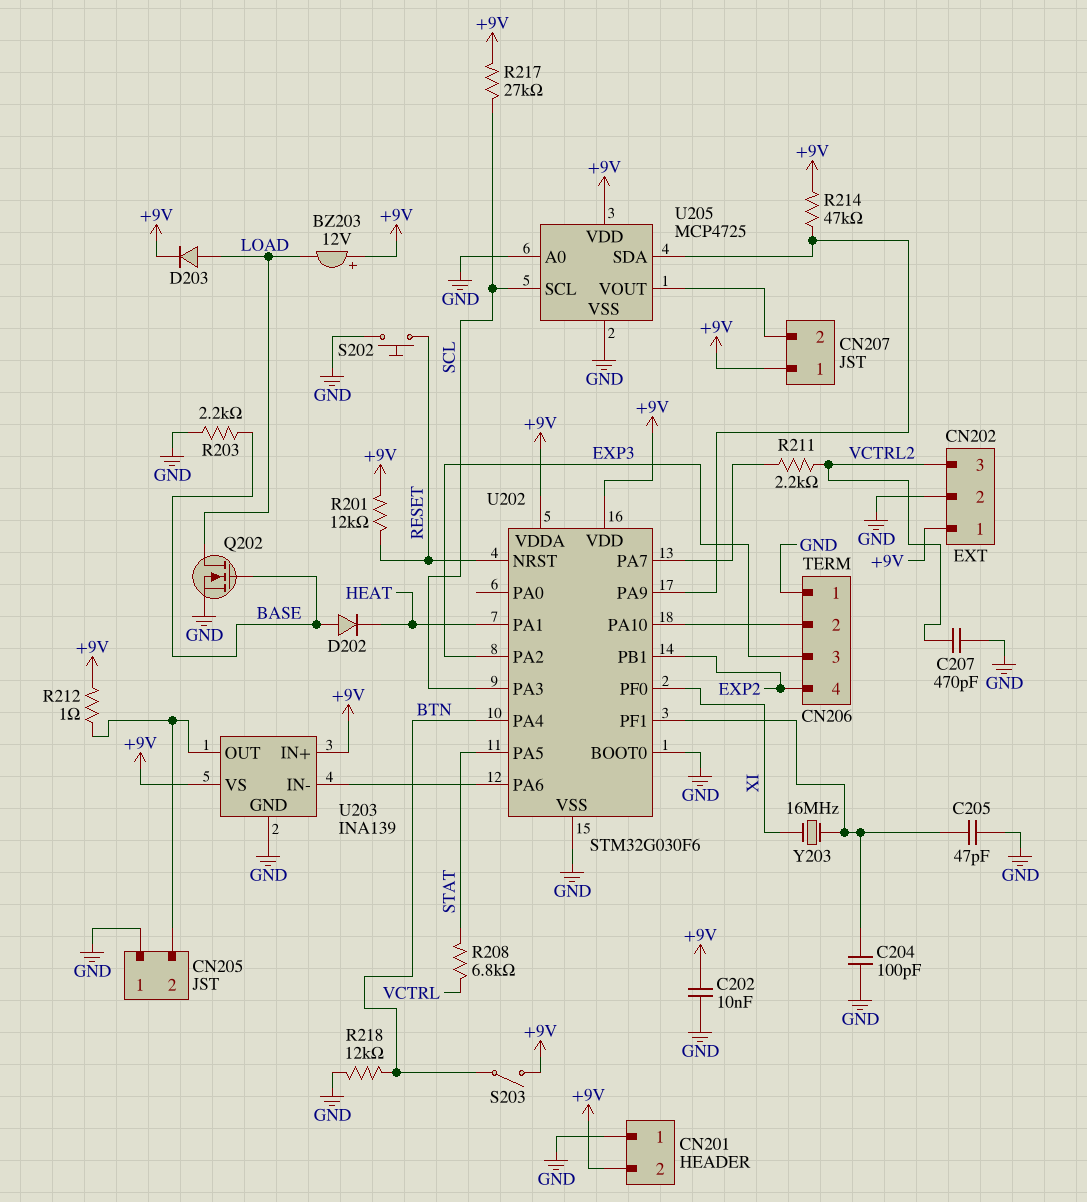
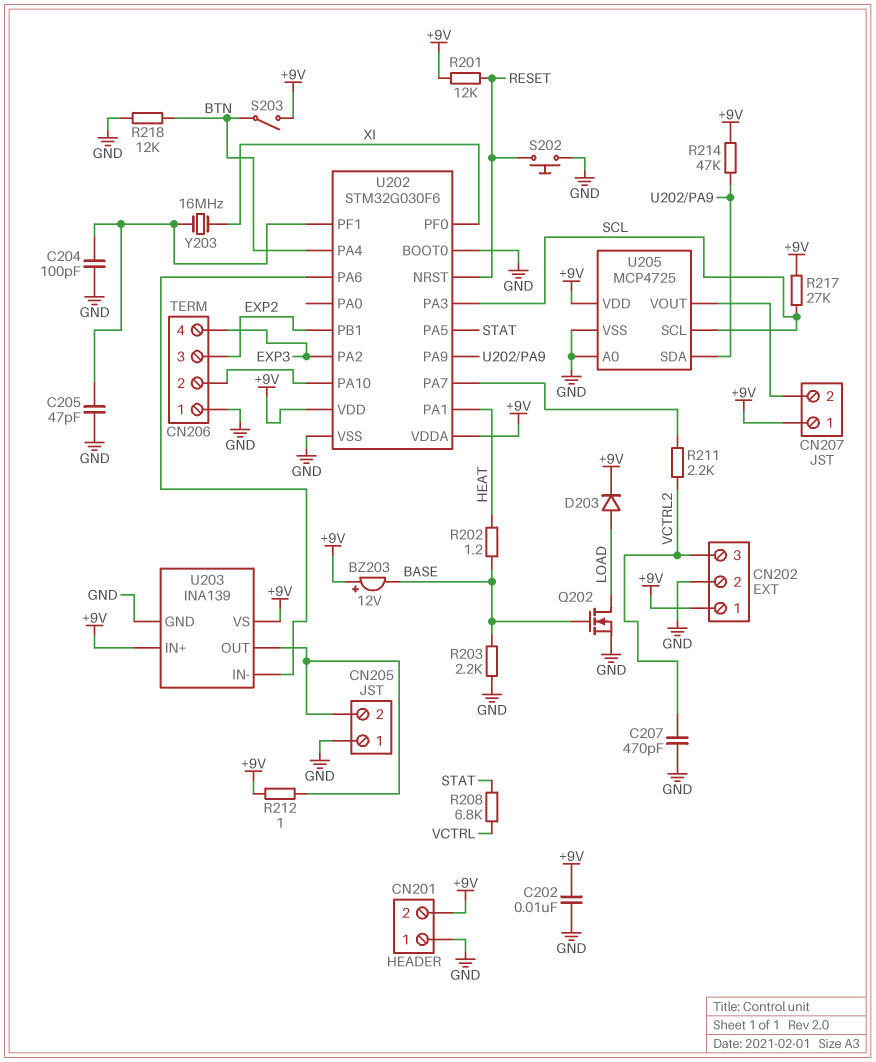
BZ203: buzzer 12V (plus +9V, minus LOAD) -> buzzer 12V (plus +9V, minus BASE)
CN206 pin 3: EXP3 -> EXP2
CN206 pin 4: EXP2 -> EXP3
D202: diode (A BASE, K HEAT) -> none
R202: none -> 1.2 (BASE, HEAT)

